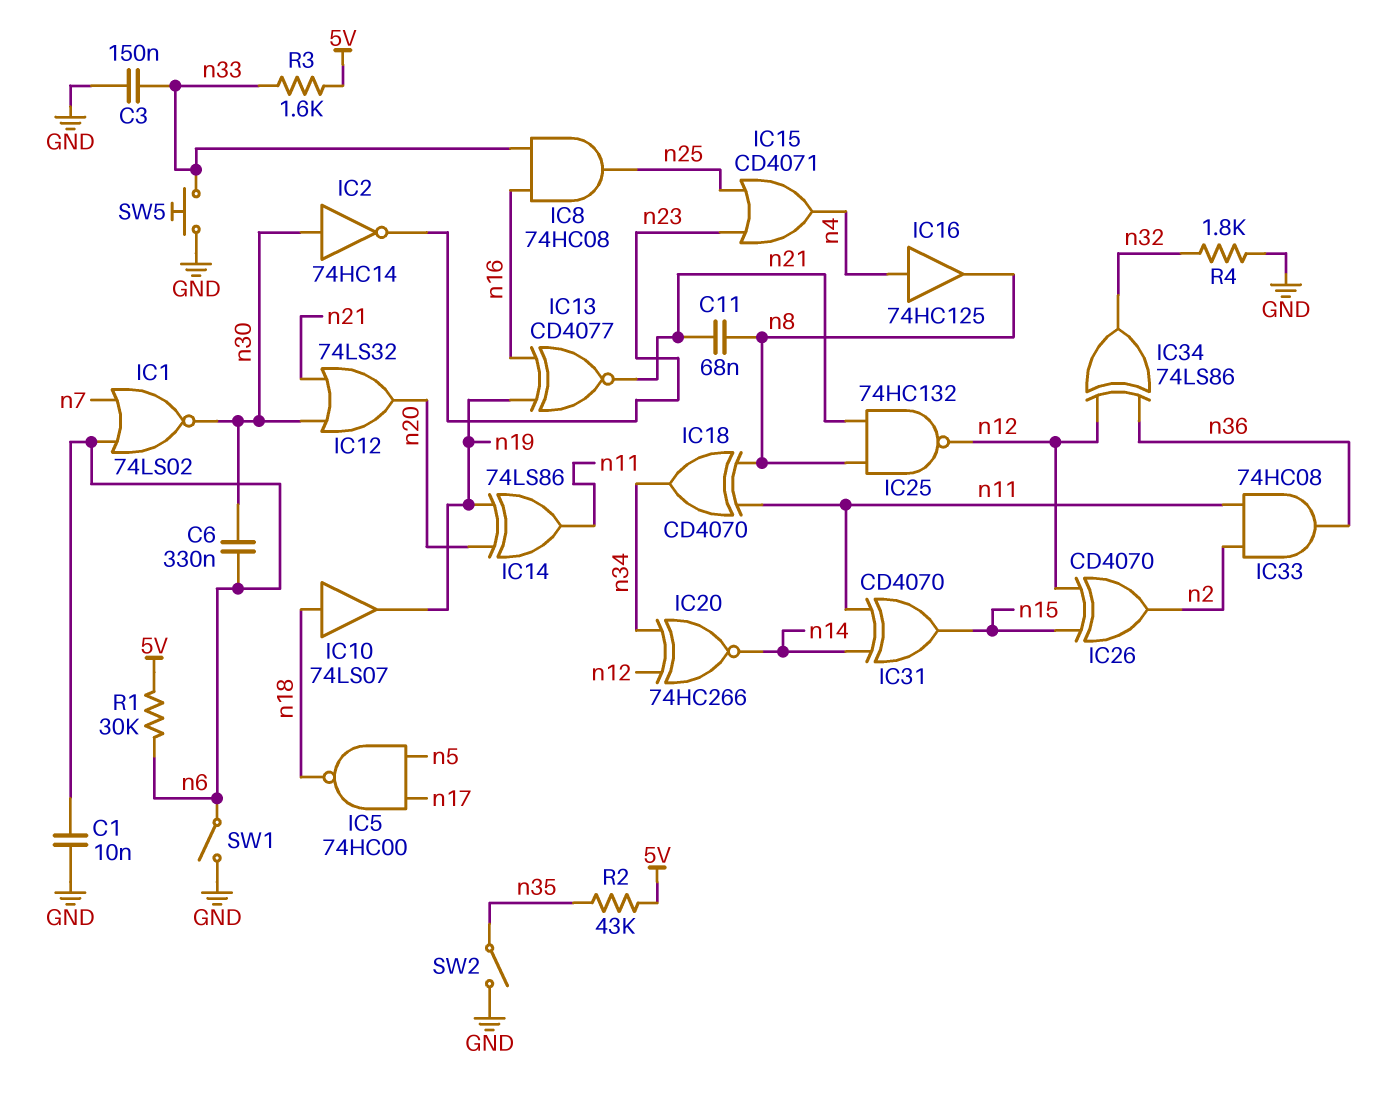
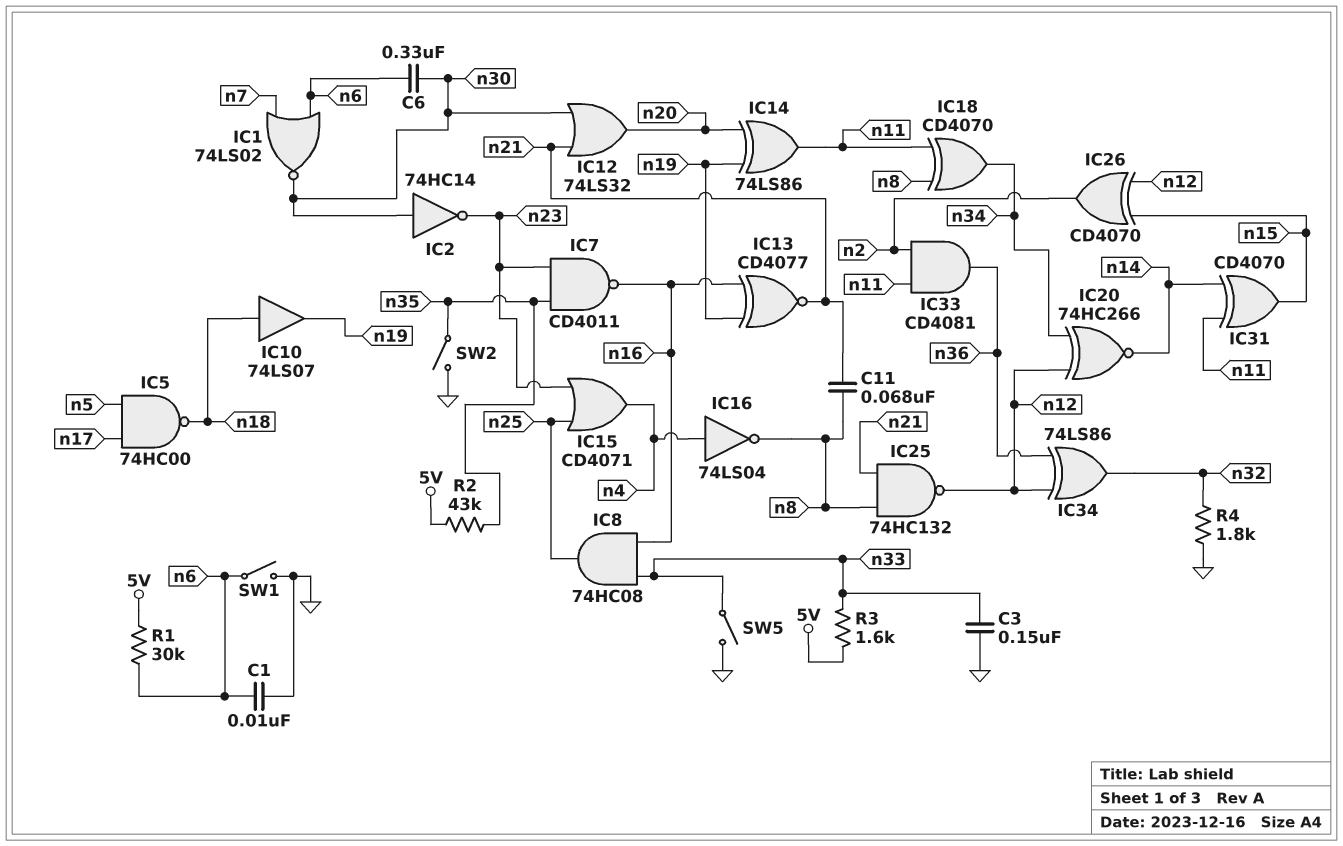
IC7: none -> NAND CD4011 (in n23, in n35, out n16)
IC16: buffer 74HC125 (in n4, out n8) -> NOT 74LS04 (in n4, out n8)
IC33: AND 74HC08 (in n2, in n11, out n36) -> AND CD4081 (in n2, in n11, out n36)
SW5: button (GND, n33) -> switch (GND, n33)

